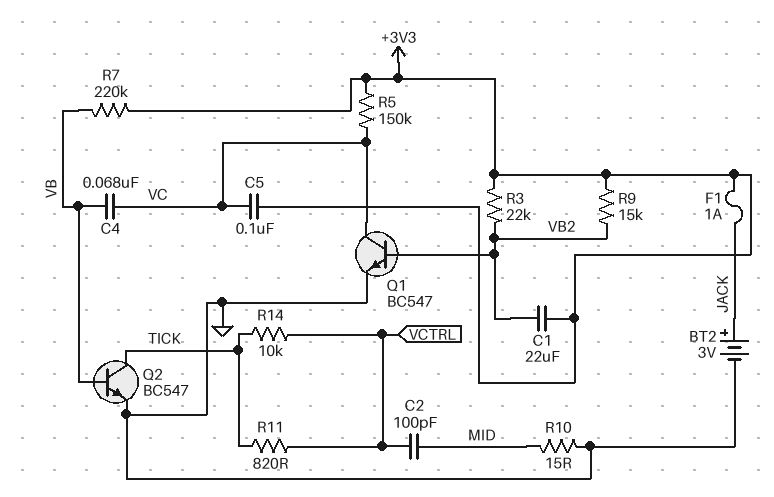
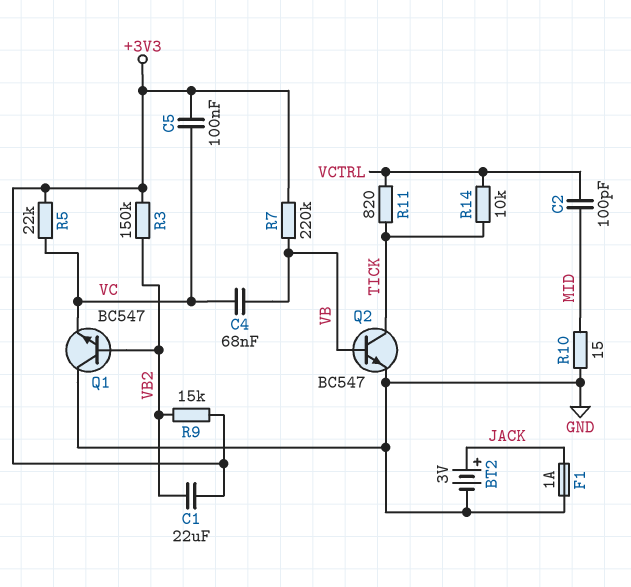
F1: 1A (+3V3, JACK) -> 1A (GND, JACK)
Q1: NPN BC547 (B VB2, C VC, E GND) -> NPN BC547 (B VB2, C GND, E VC)
R3: 22k (+3V3, VB2) -> 150k (+3V3, VB2)
R5: 150k (+3V3, VC) -> 22k (+3V3, VC)

